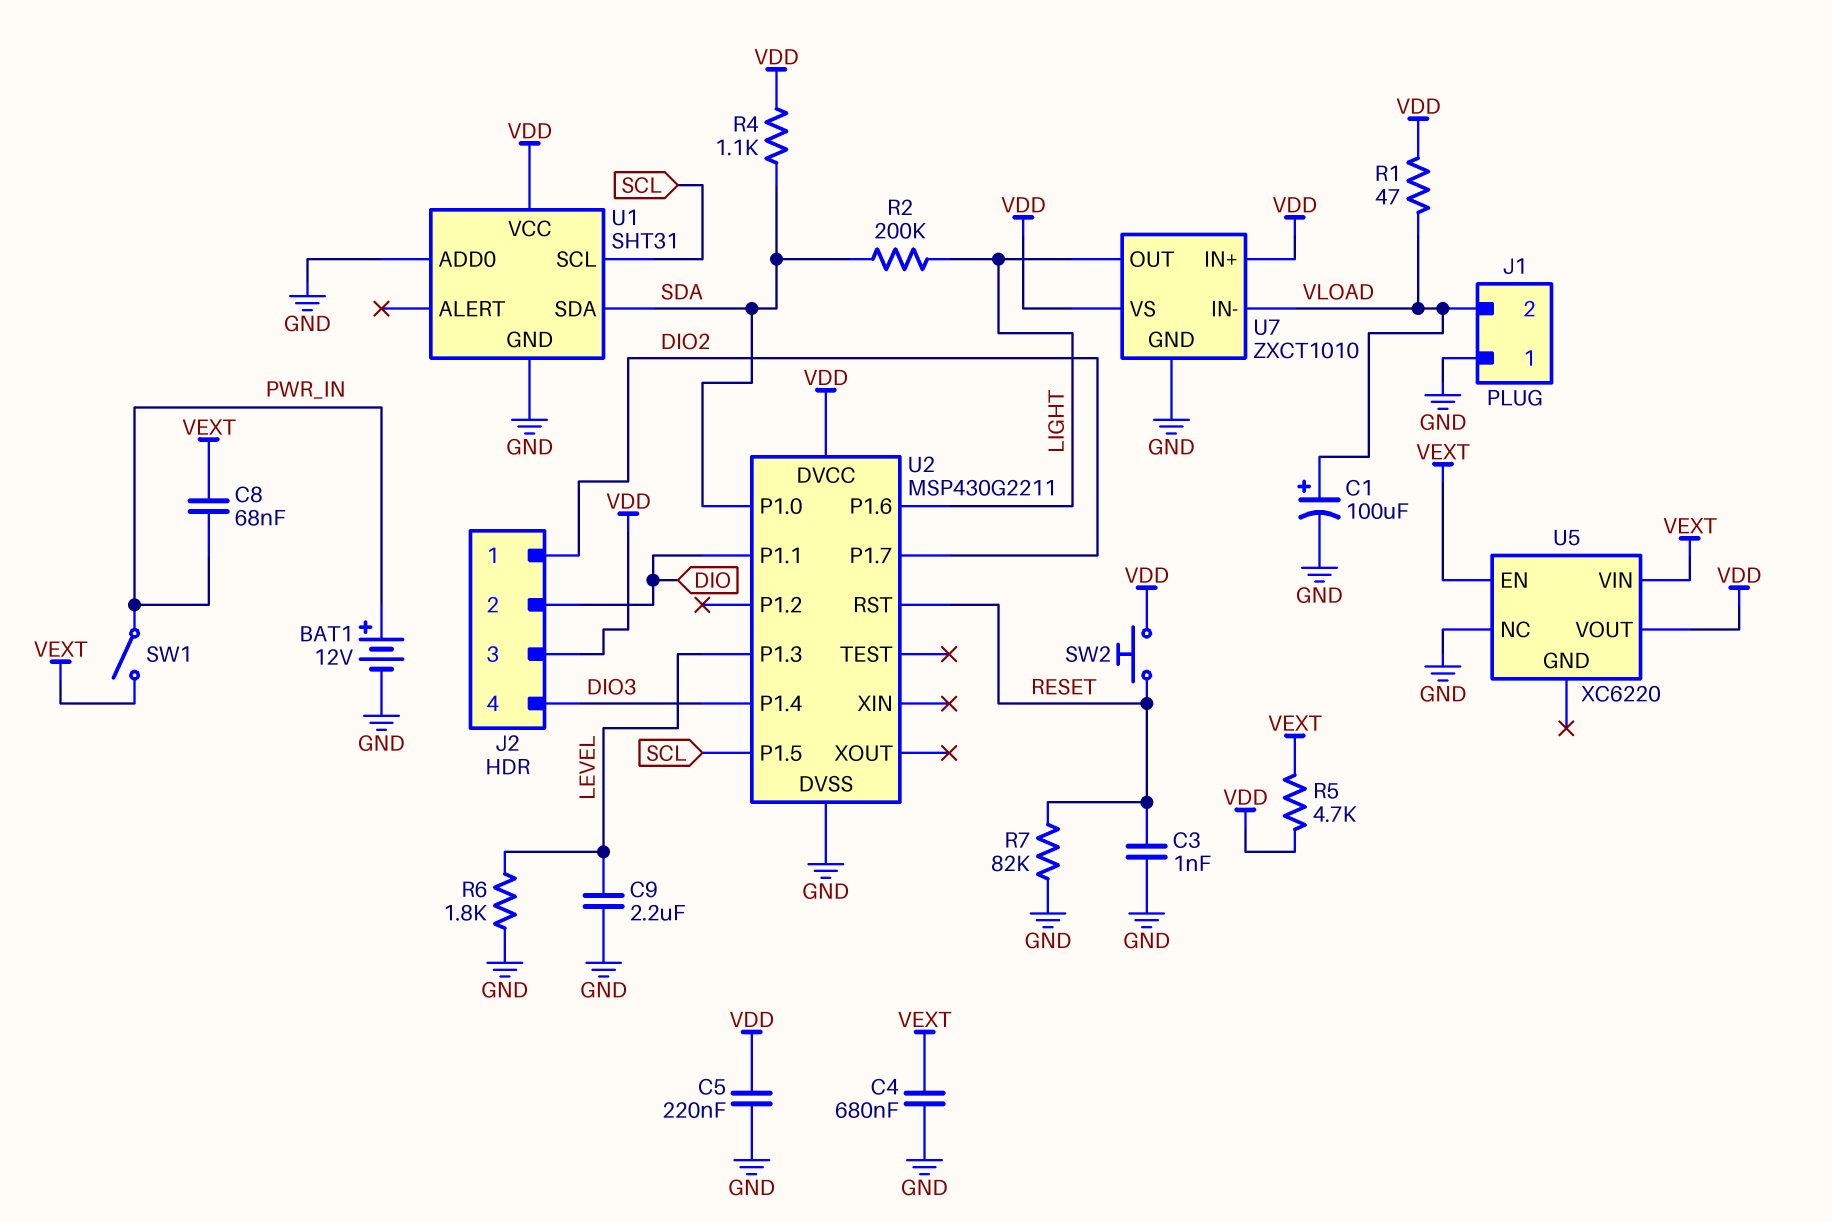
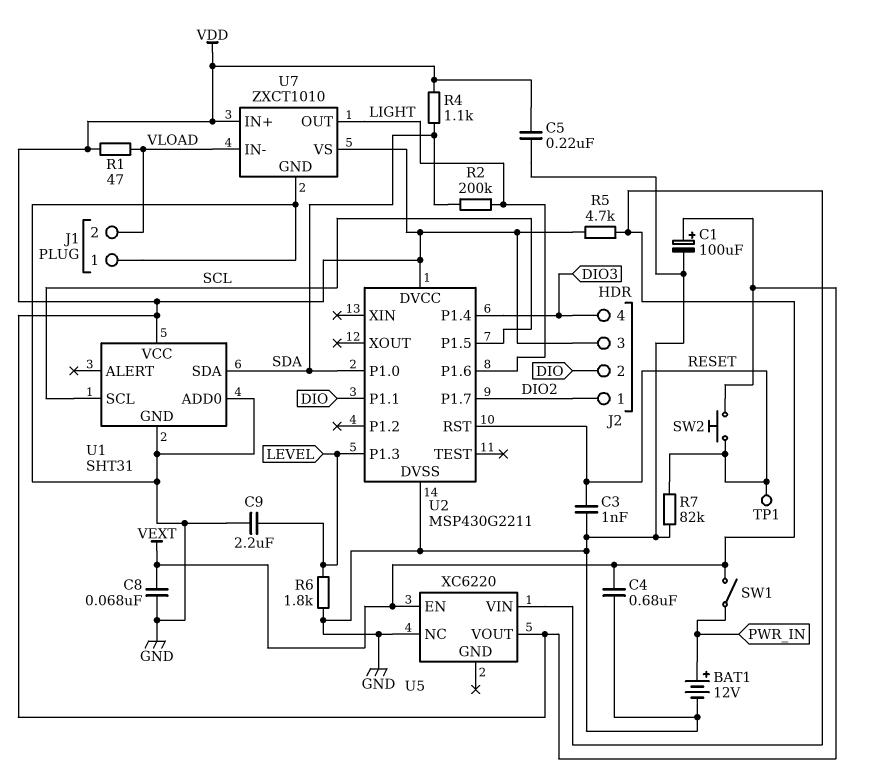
C1: 100uF (plus VLOAD, minus GND) -> 100uF (plus VDD, minus GND)
C8: 68nF (PWR_IN, VEXT) -> 68nF (GND, VEXT)
TP1: none -> test point (RESET)

